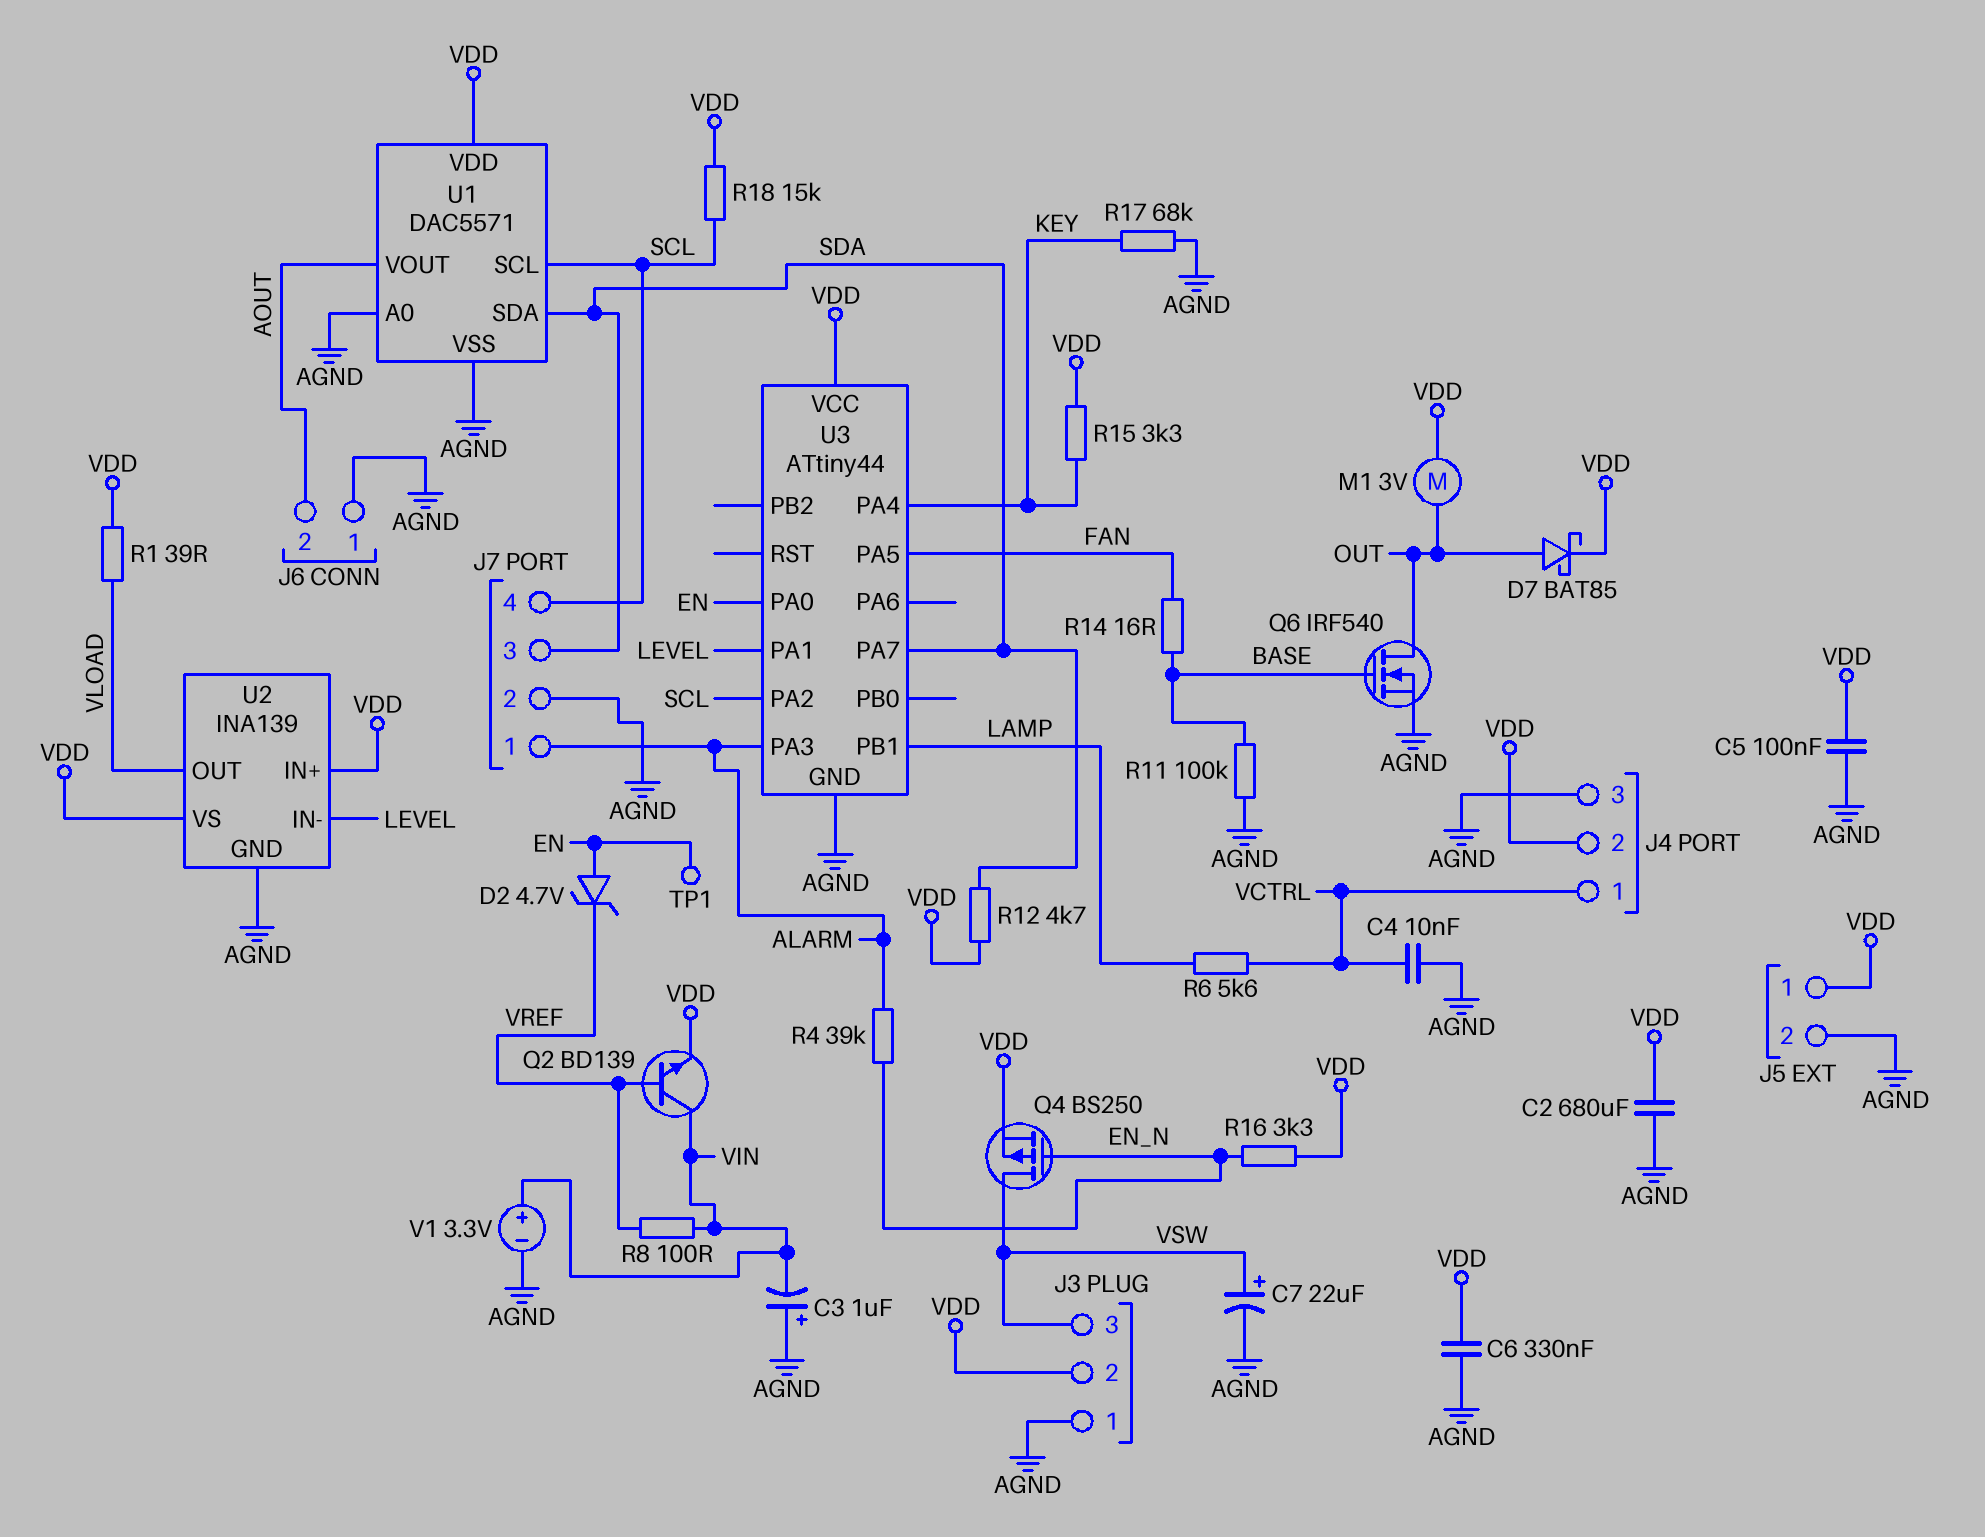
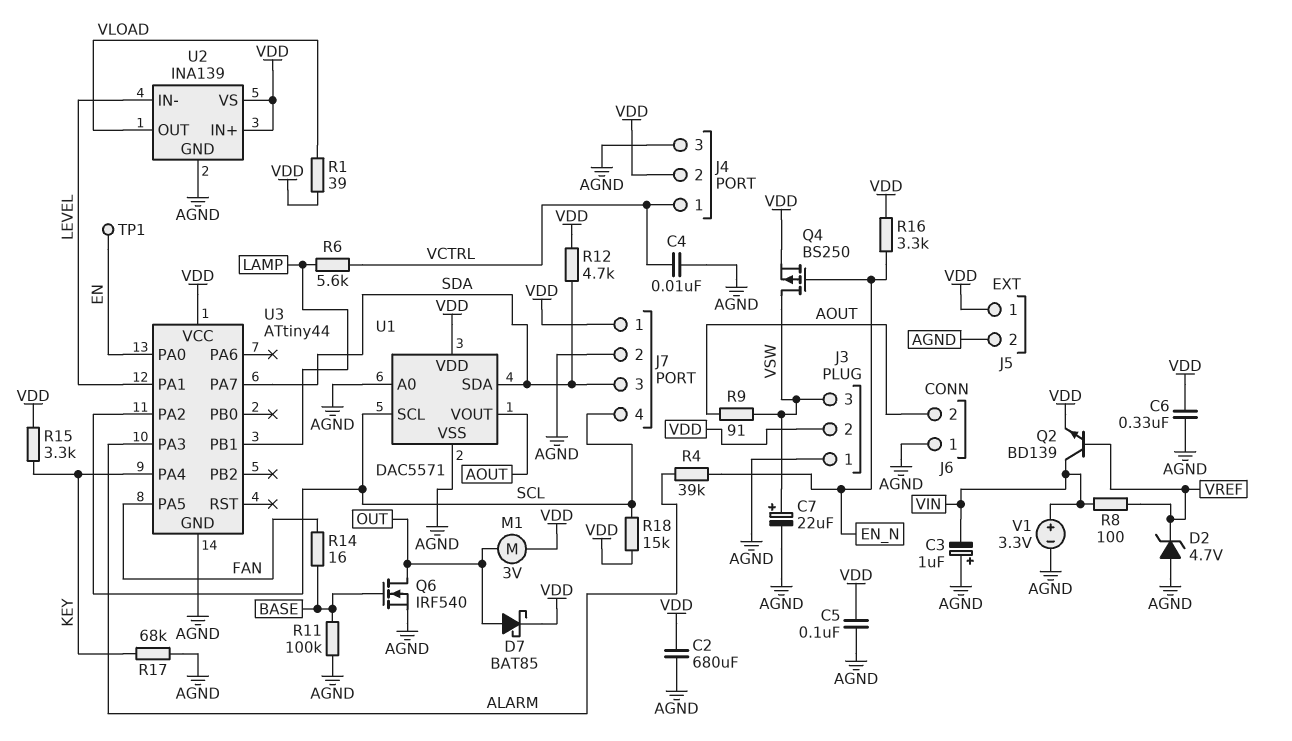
D2: zener 4.7V (A EN, K VREF) -> zener 4.7V (A AGND, K VREF)
J7 pin 1: ALARM -> VDD
R9: none -> 91 (AOUT, VSW)

